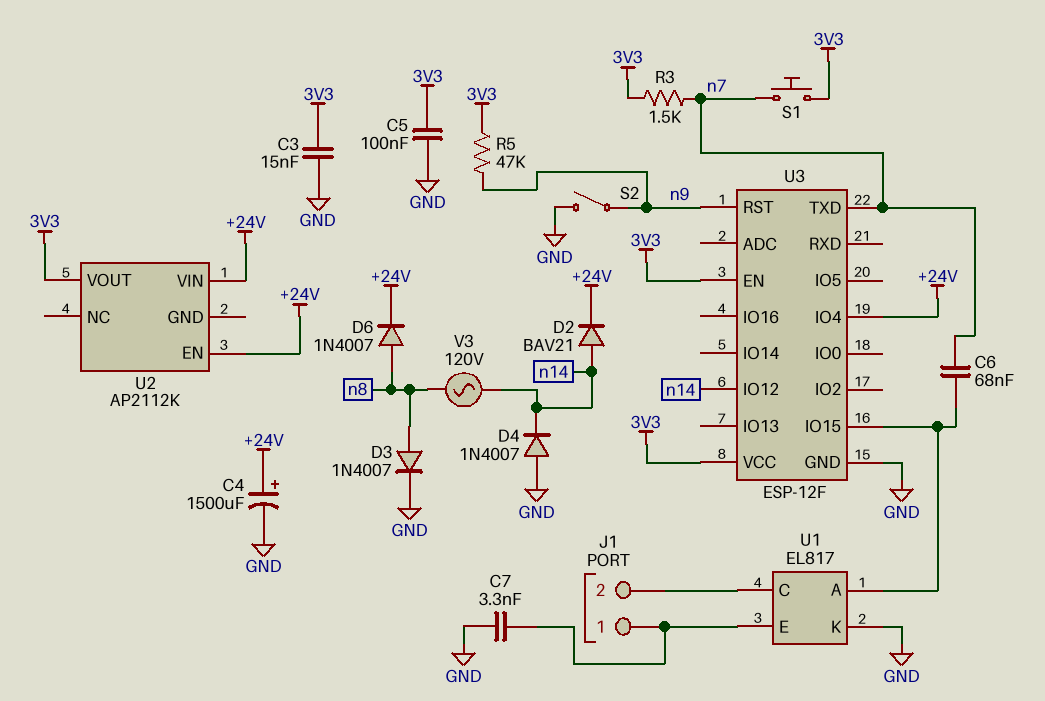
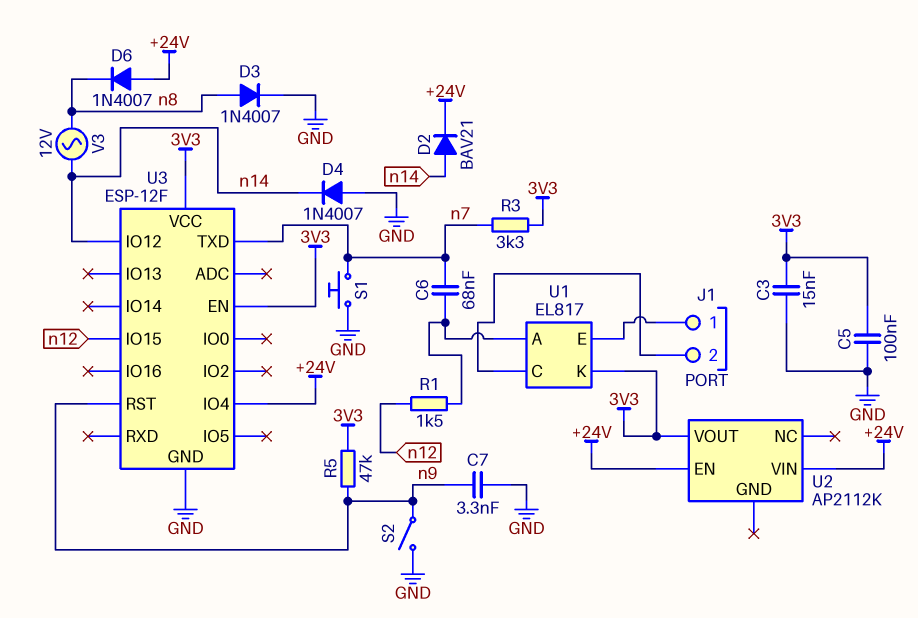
C4: 1500uF (plus +24V, minus GND) -> none
C7: 3.3nF (GND, J1/1) -> 3.3nF (GND, n9)
D6: diode 1N4007 (A n8, K +24V) -> diode 1N4007 (A +24V, K n8)
R1: none -> 1.5k (U1/A, n12)
R3: 1.5k (3V3, n7) -> 3.3k (3V3, n7)
S1: button (3V3, n7) -> button (GND, n7)
U1 pin K: GND -> 3V3
U3 pin IO15: U1/A -> n12
V3: AC 120V (n8, n14) -> AC 12V (n8, n14)

